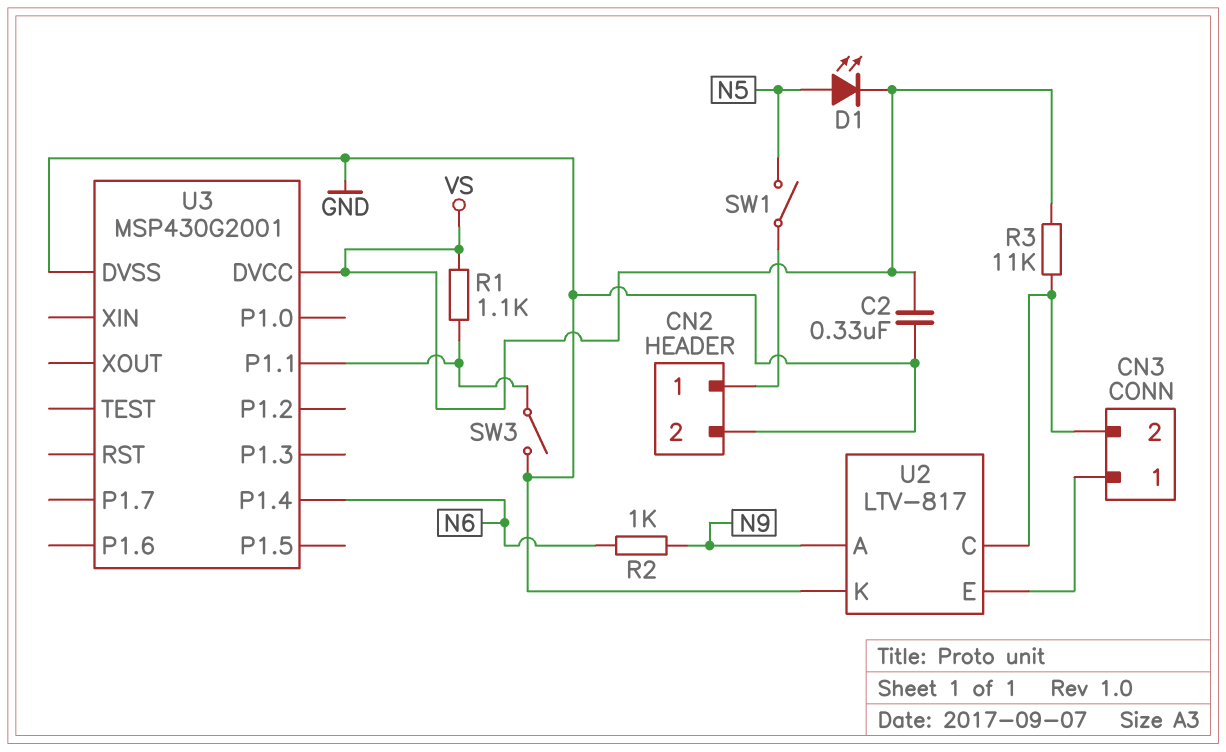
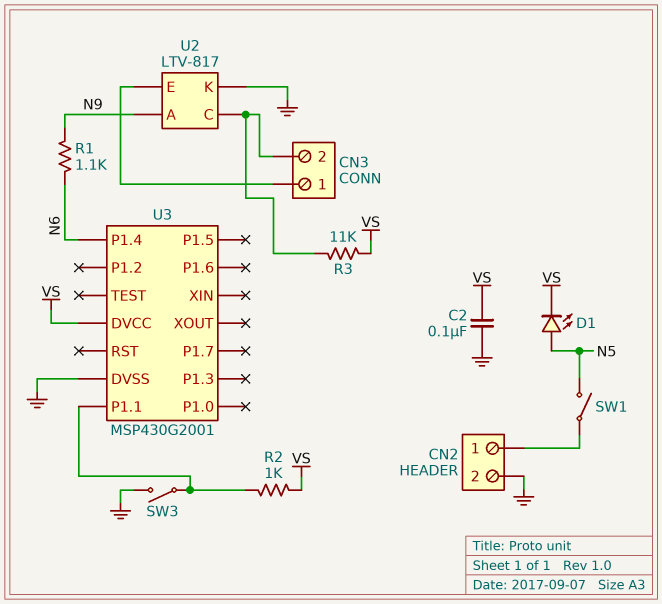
C2: 330nF (GND, VS) -> 100nF (GND, VS)
R1: 1.1k (U3/P1.1, VS) -> 1.1k (N6, N9)
R2: 1k (N6, N9) -> 1k (U3/P1.1, VS)

